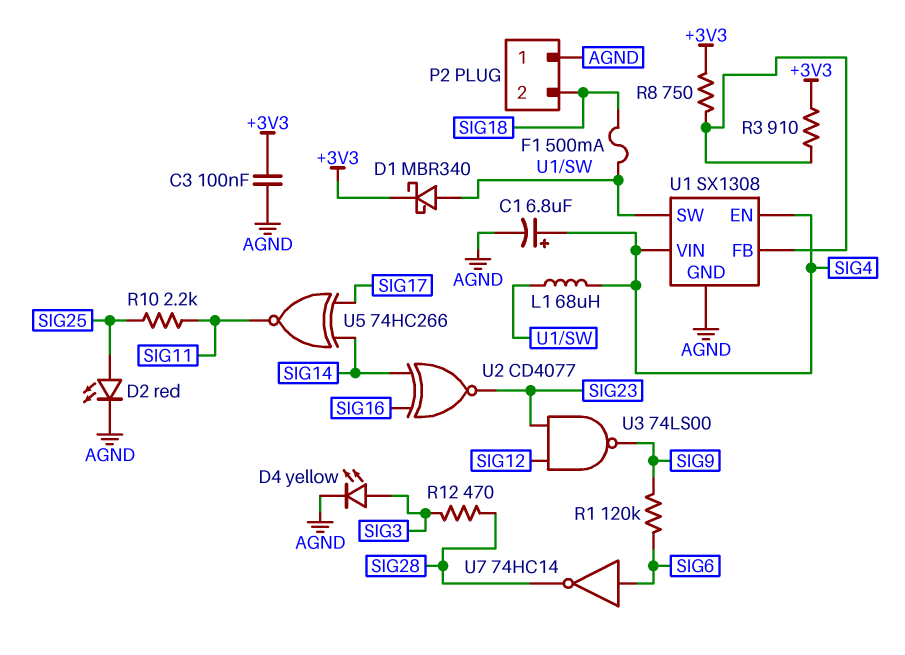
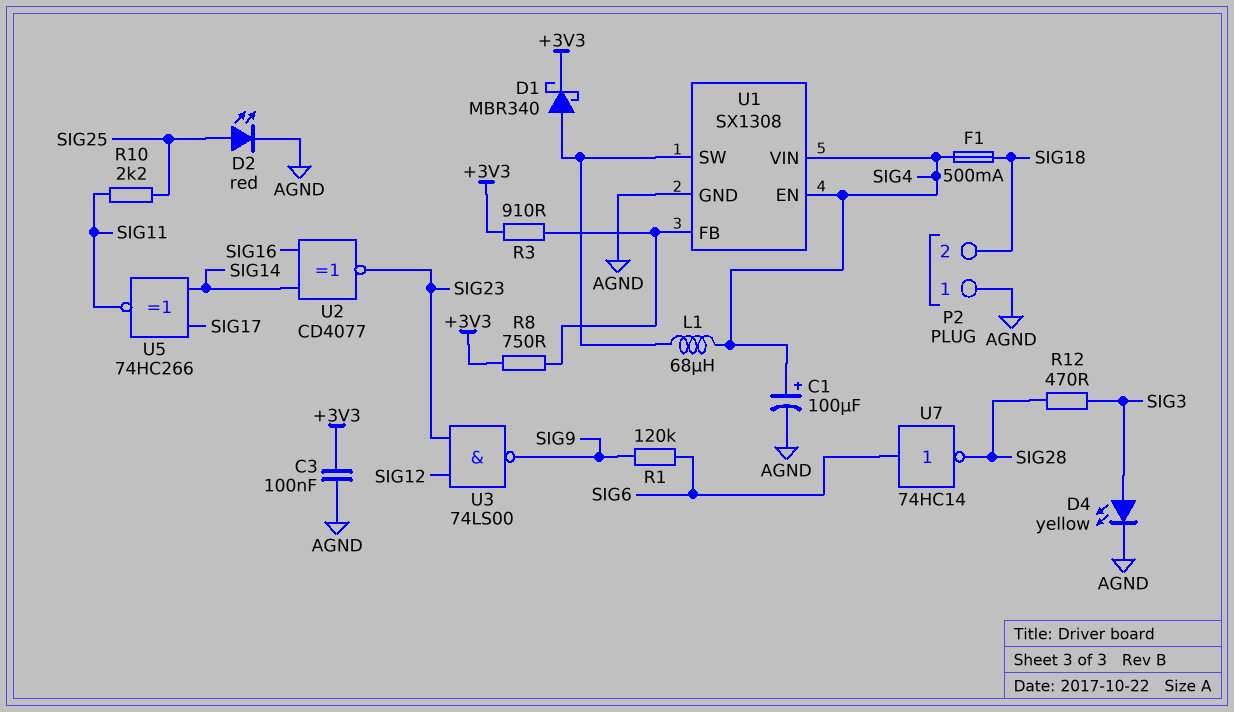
C1: 6.8uF (plus SIG4, minus AGND) -> 100uF (plus SIG4, minus AGND)
F1: 500mA (SIG18, U1/SW) -> 500mA (SIG4, SIG18)

